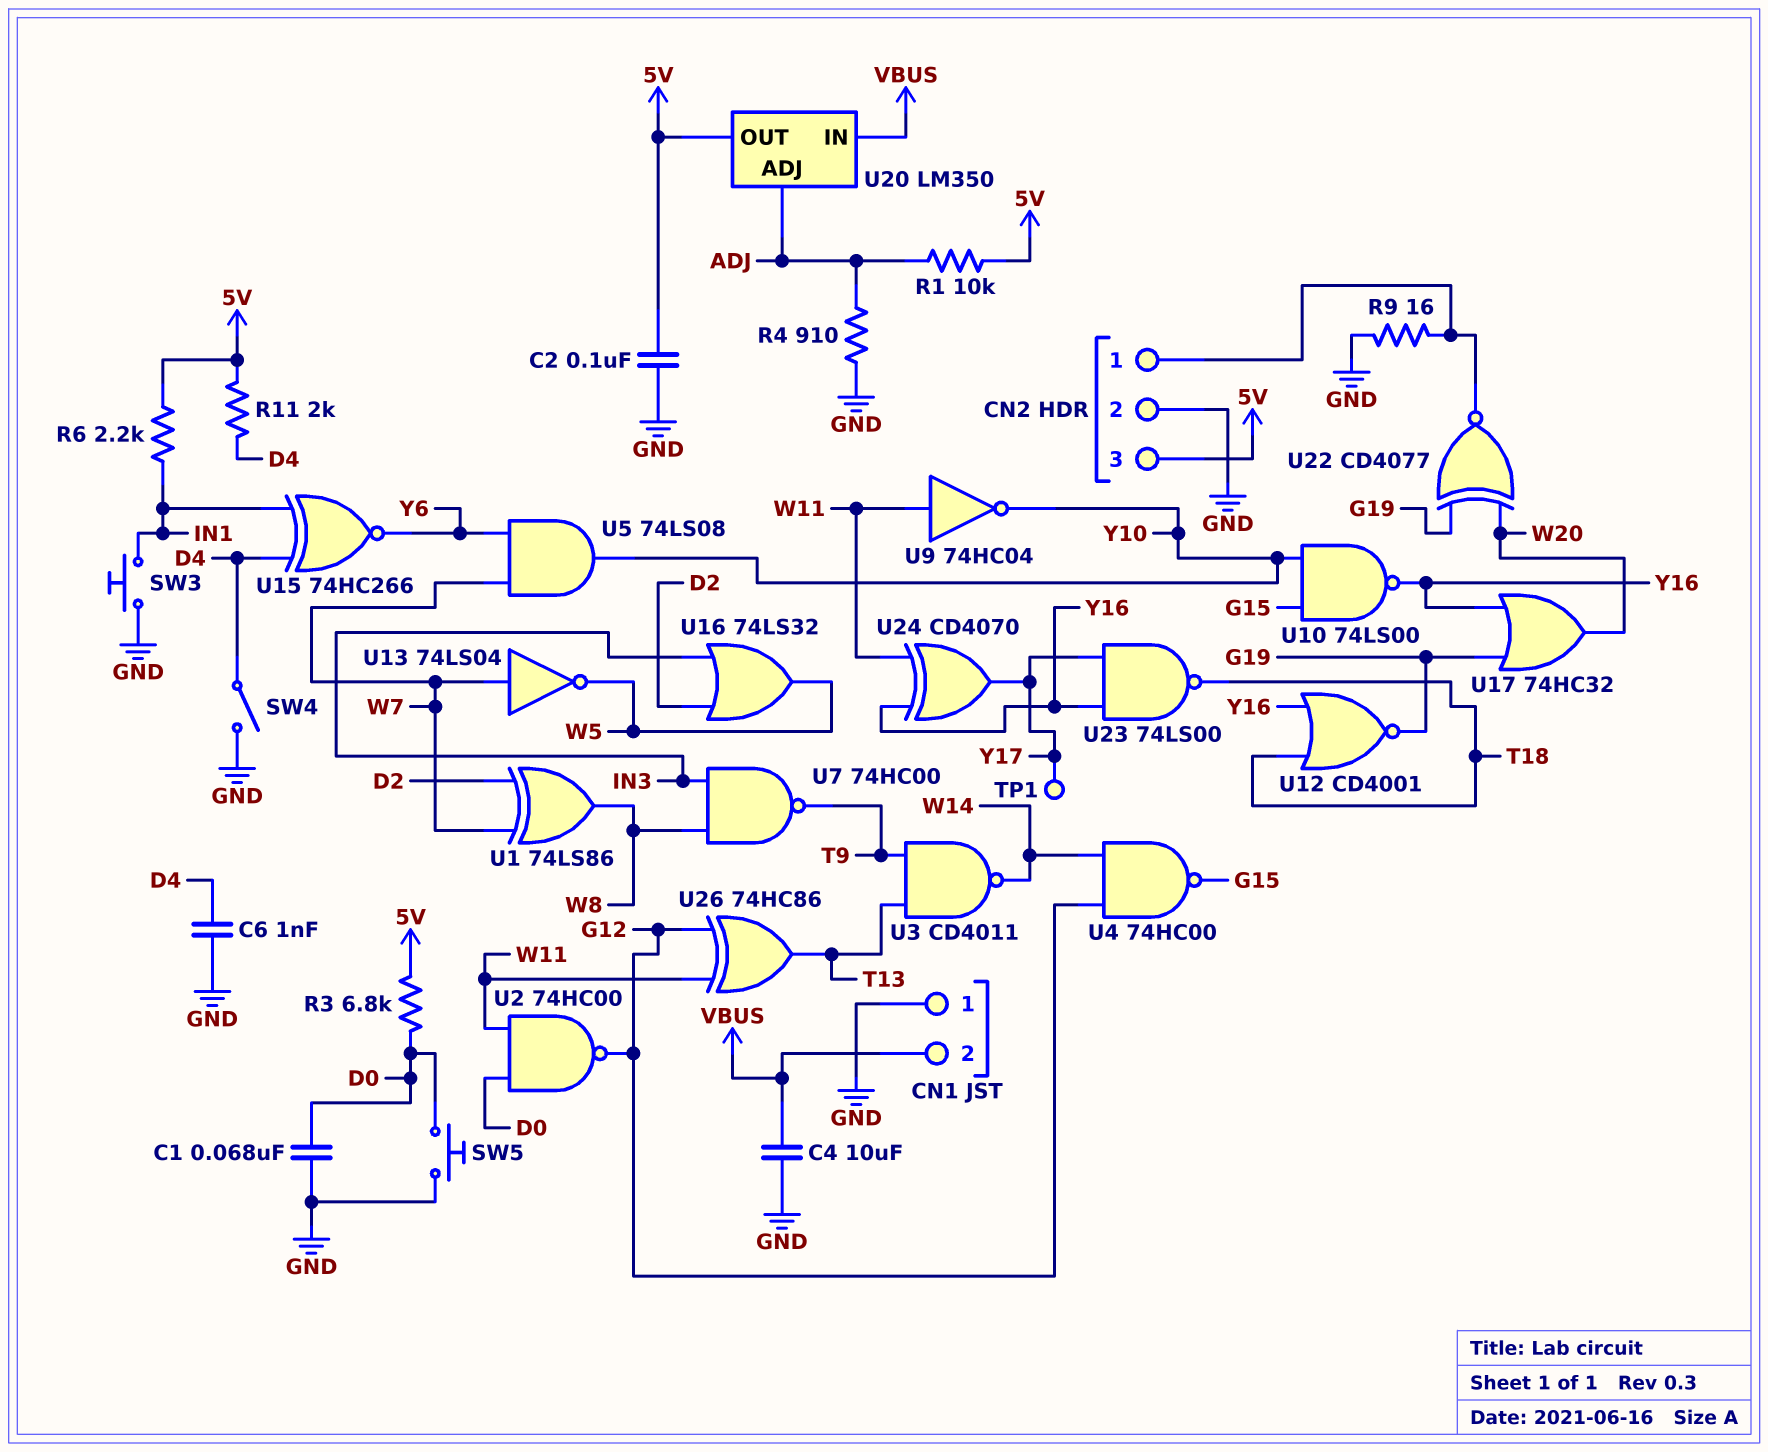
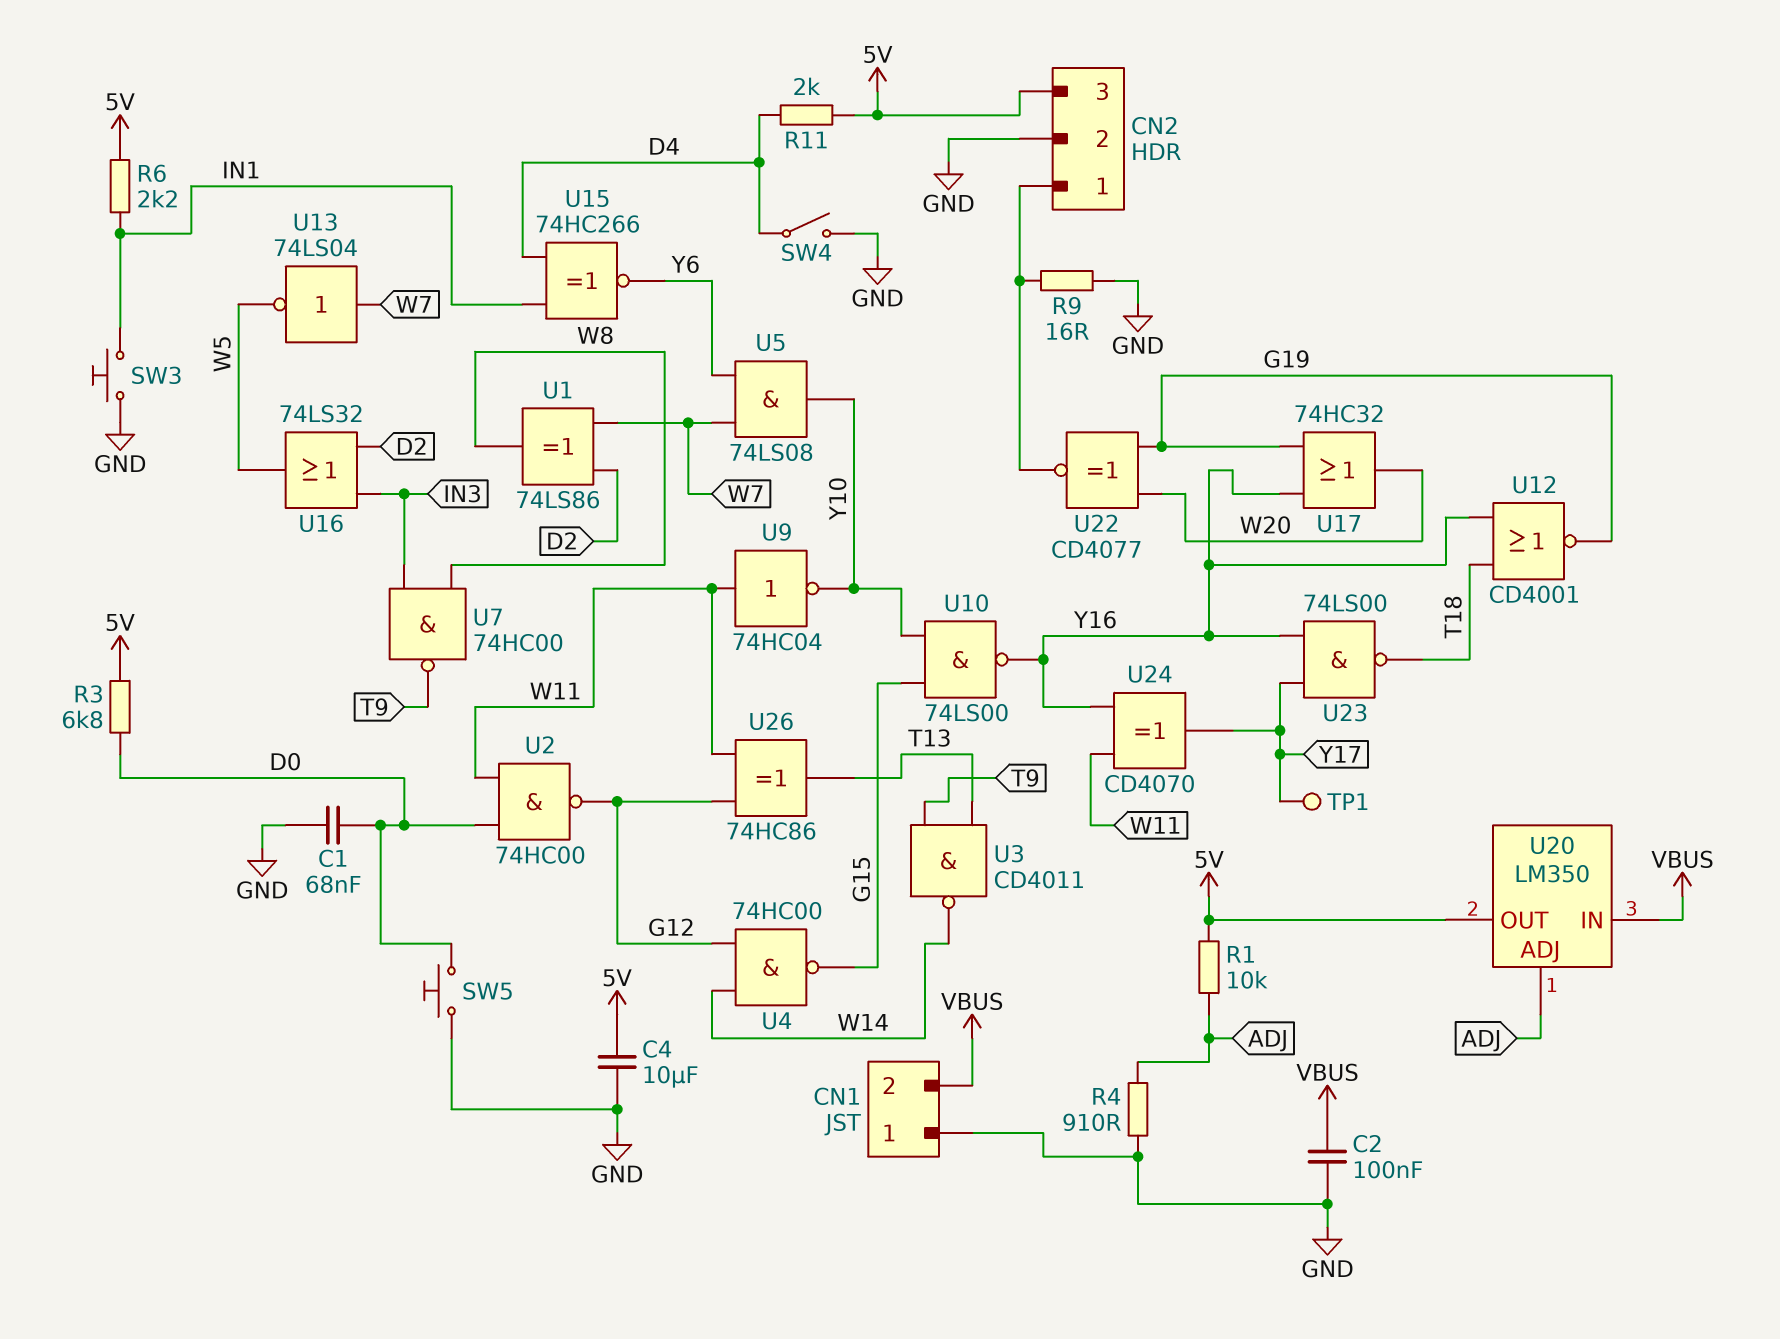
C2: 100nF (5V, GND) -> 100nF (GND, VBUS)
C4: 10uF (GND, VBUS) -> 10uF (5V, GND)
C6: 1nF (D4, GND) -> none

